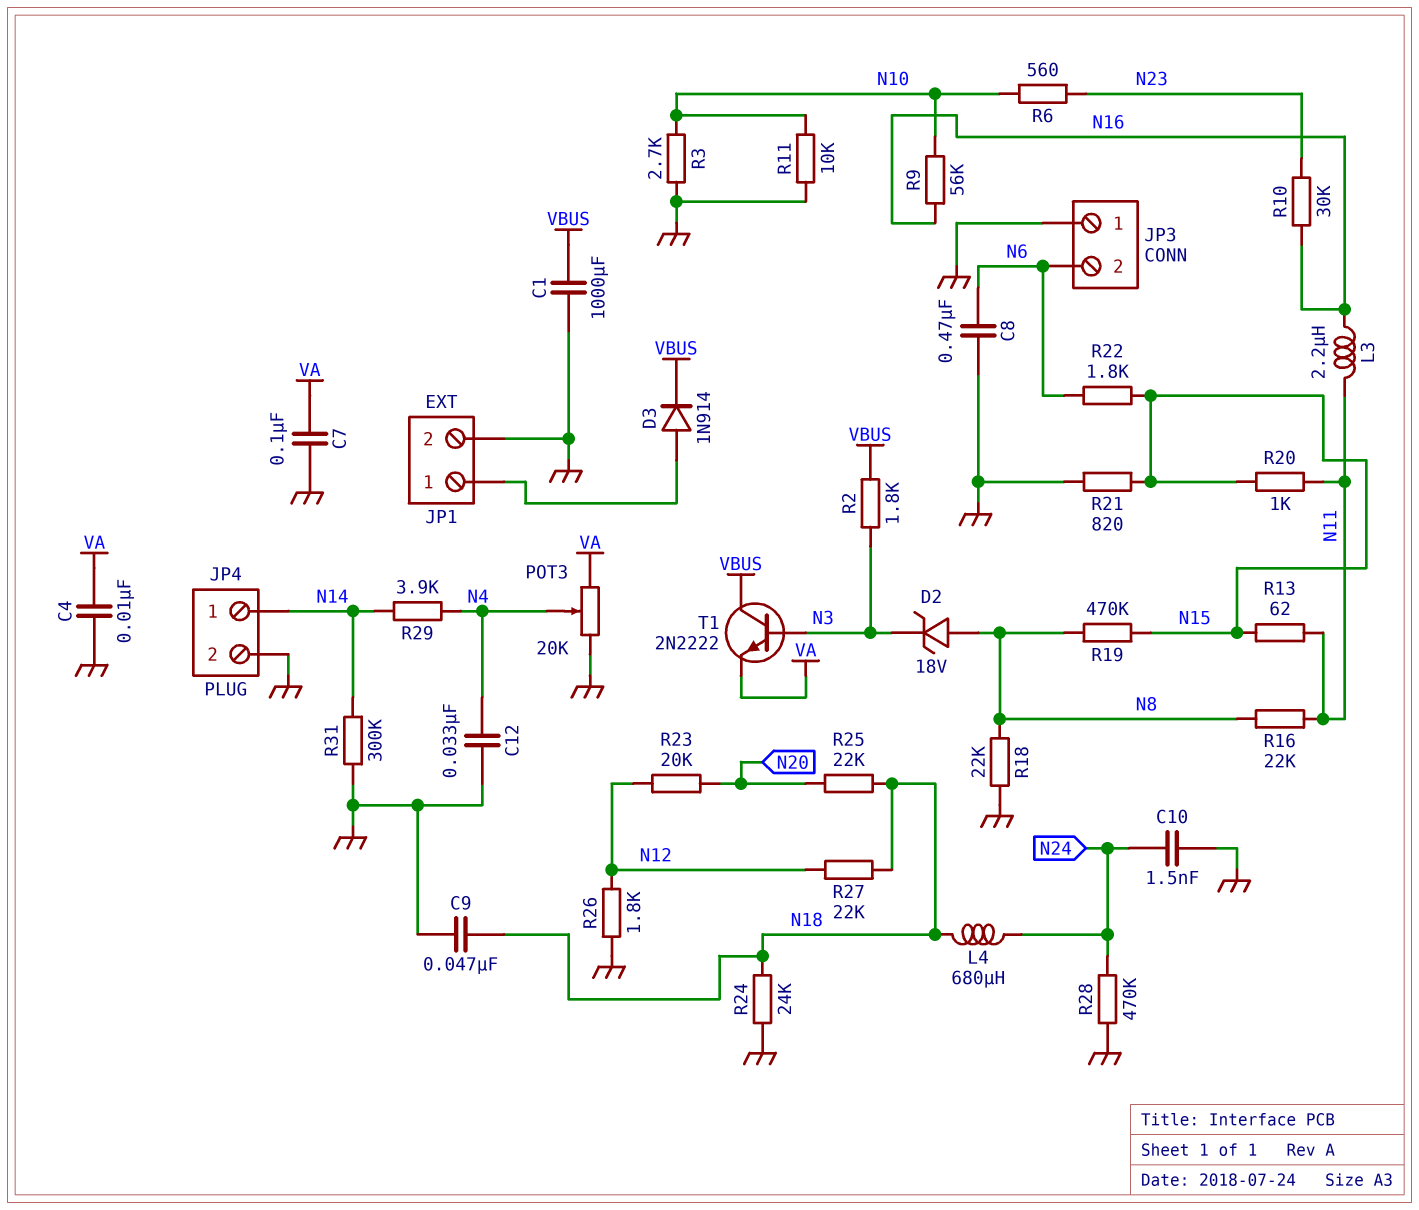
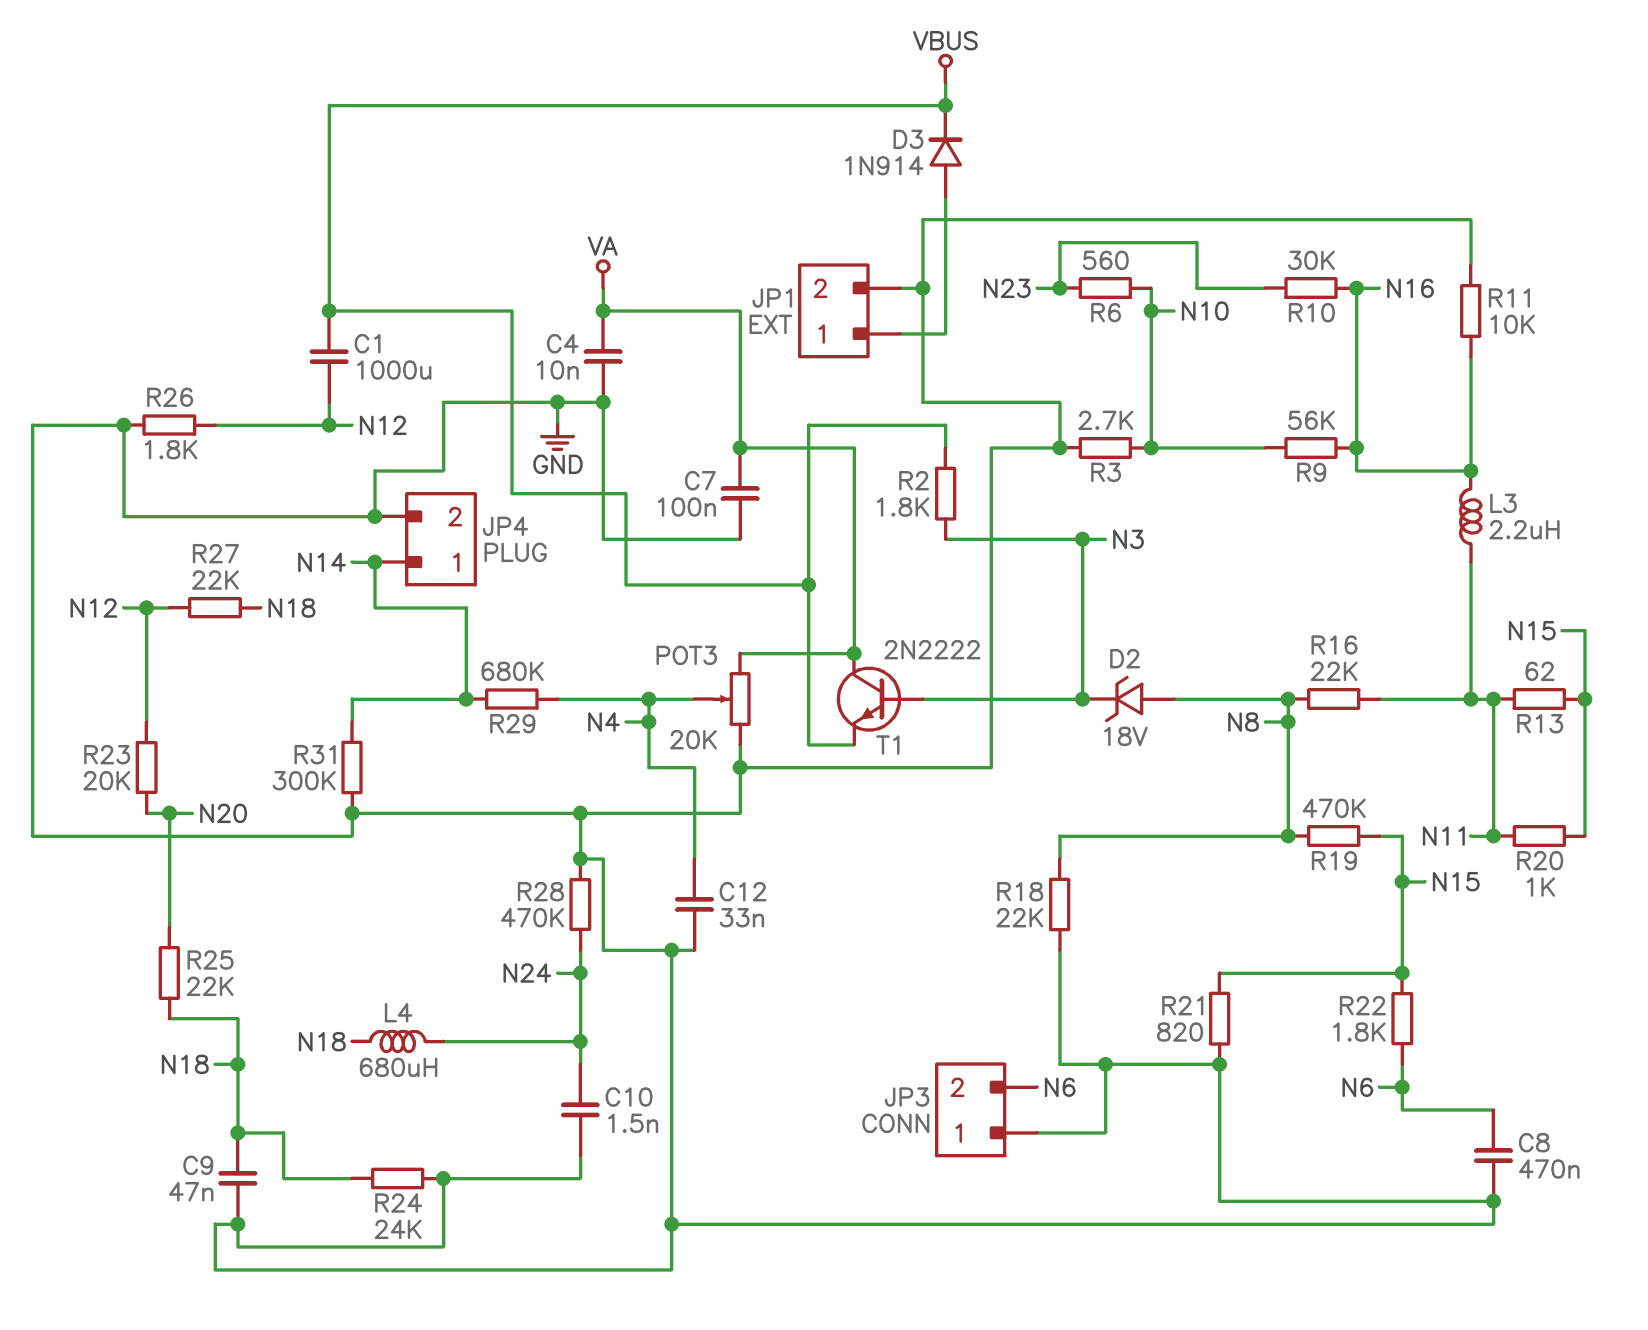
C1: 1000uF (GND, VBUS) -> 1000uF (N12, VBUS)
R11: 10k (GND, N10) -> 10k (GND, N16)
R29: 3.9k (N4, N14) -> 680k (N4, N14)
T1: NPN 2N2222 (B N3, C VBUS, E VA) -> NPN 2N2222 (B N3, C VA, E VBUS)

